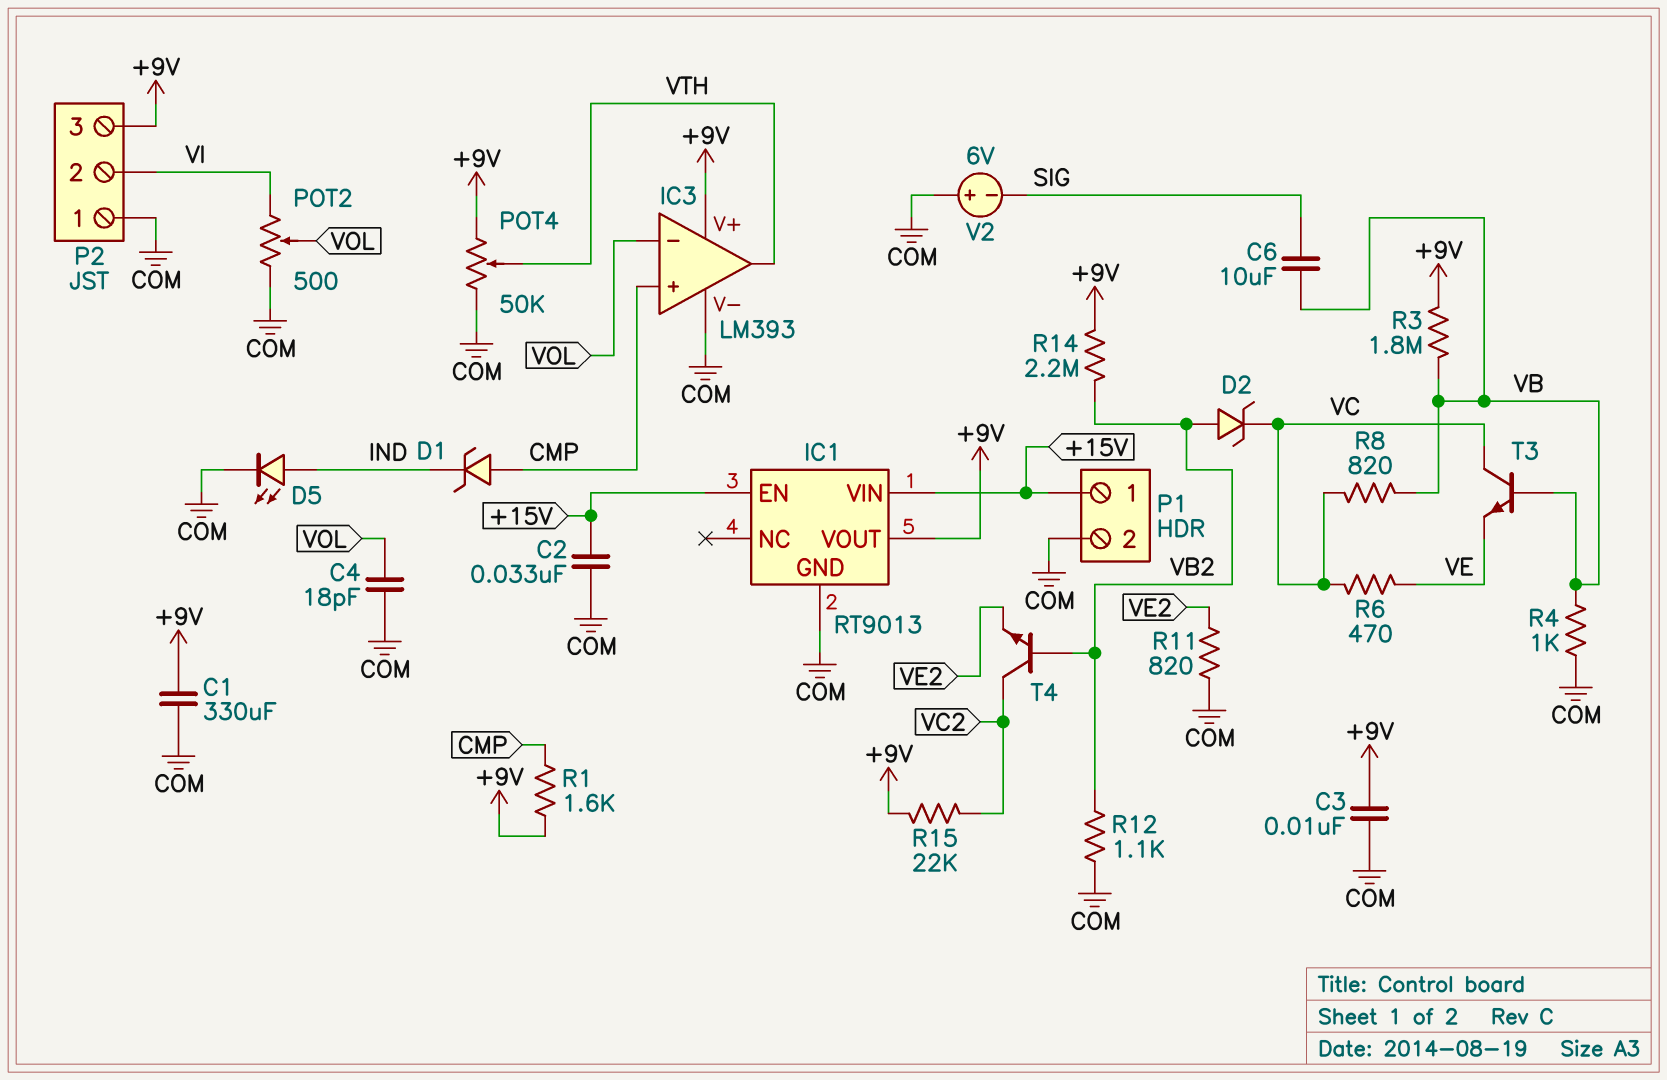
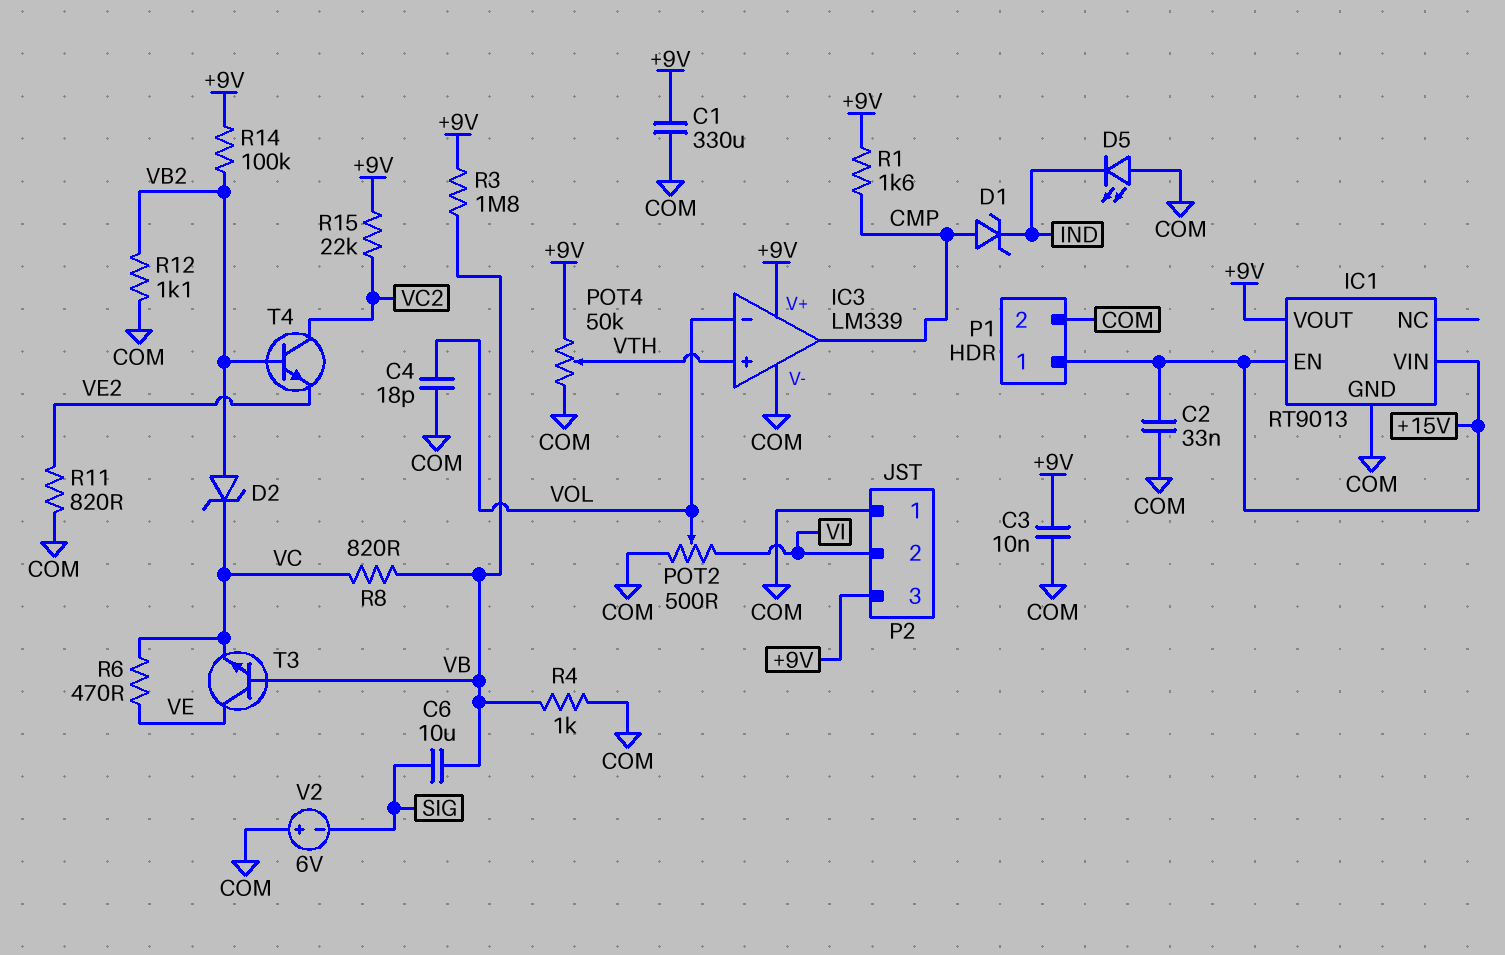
D5: LED (A IND, K COM) -> LED (A COM, K IND)
IC3: LM393 -> LM339
IC3 pin in+: CMP -> VTH
IC3 pin out: VTH -> CMP
R14: 2.2M (+9V, VB2) -> 100k (+9V, VB2)
T3: NPN (B VB, C VC, E VE) -> NPN (B VB, C VE, E VC)

